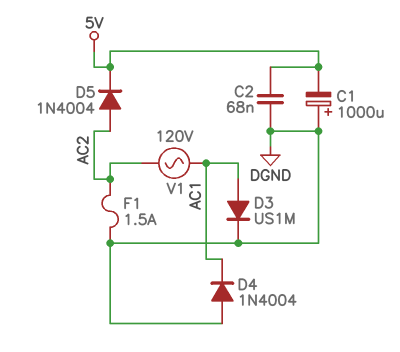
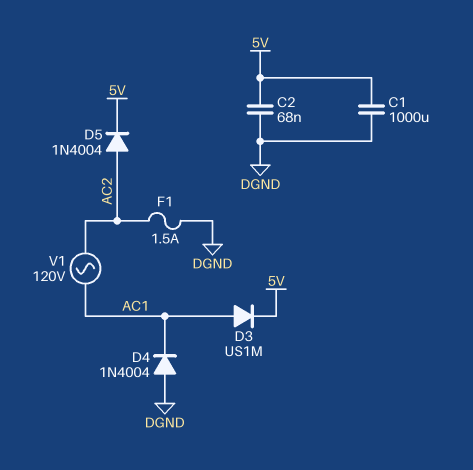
C1: 1000uF (plus DGND, minus 5V) -> 1000uF (5V, DGND)
D3: diode US1M (A AC1, K DGND) -> diode US1M (A AC1, K 5V)

